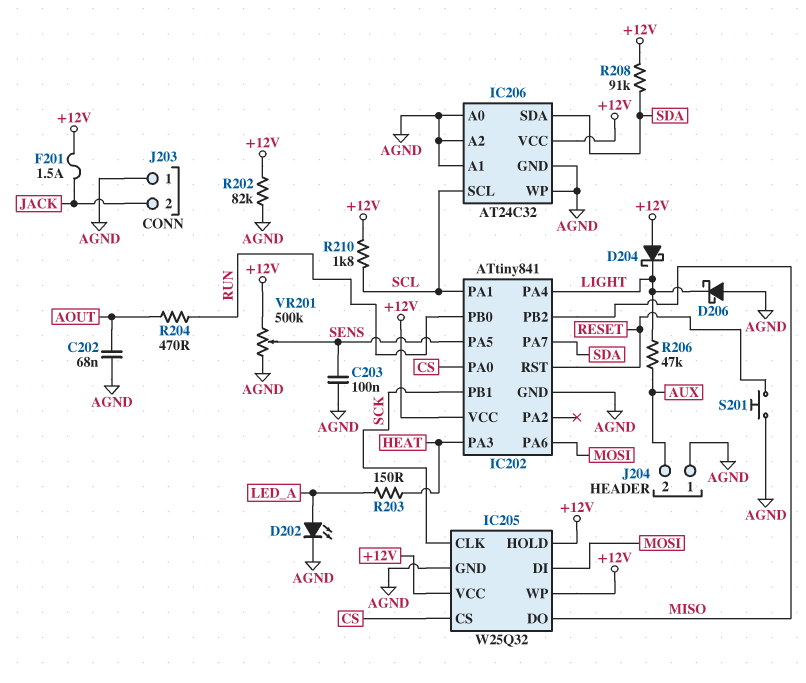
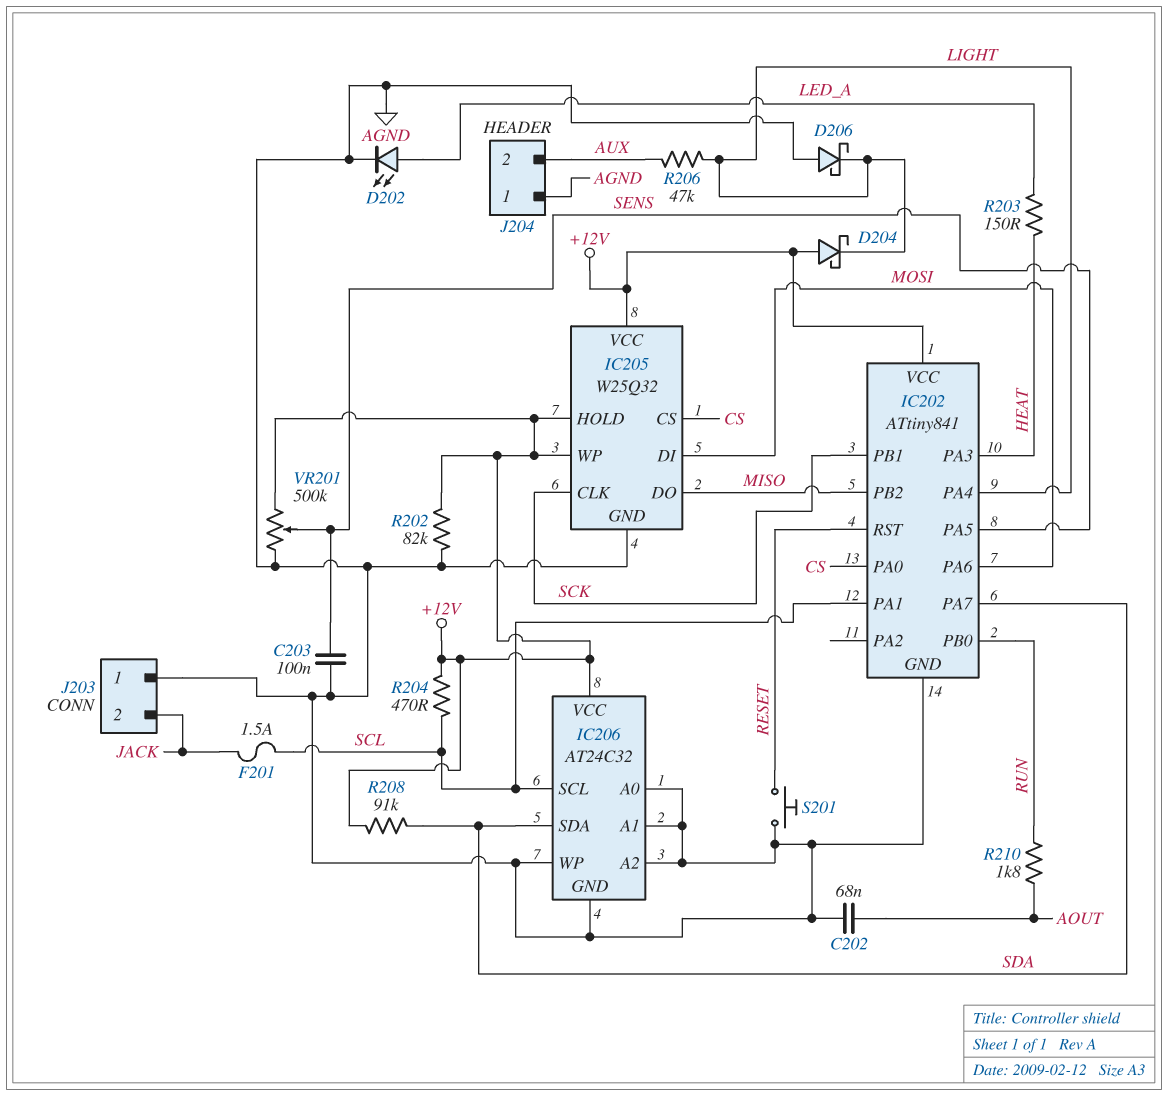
F201: 1.5A (+12V, JACK) -> 1.5A (JACK, SCL)
R204: 470 (AOUT, RUN) -> 470 (+12V, SCL)
R210: 1.8k (+12V, SCL) -> 1.8k (AOUT, RUN)

